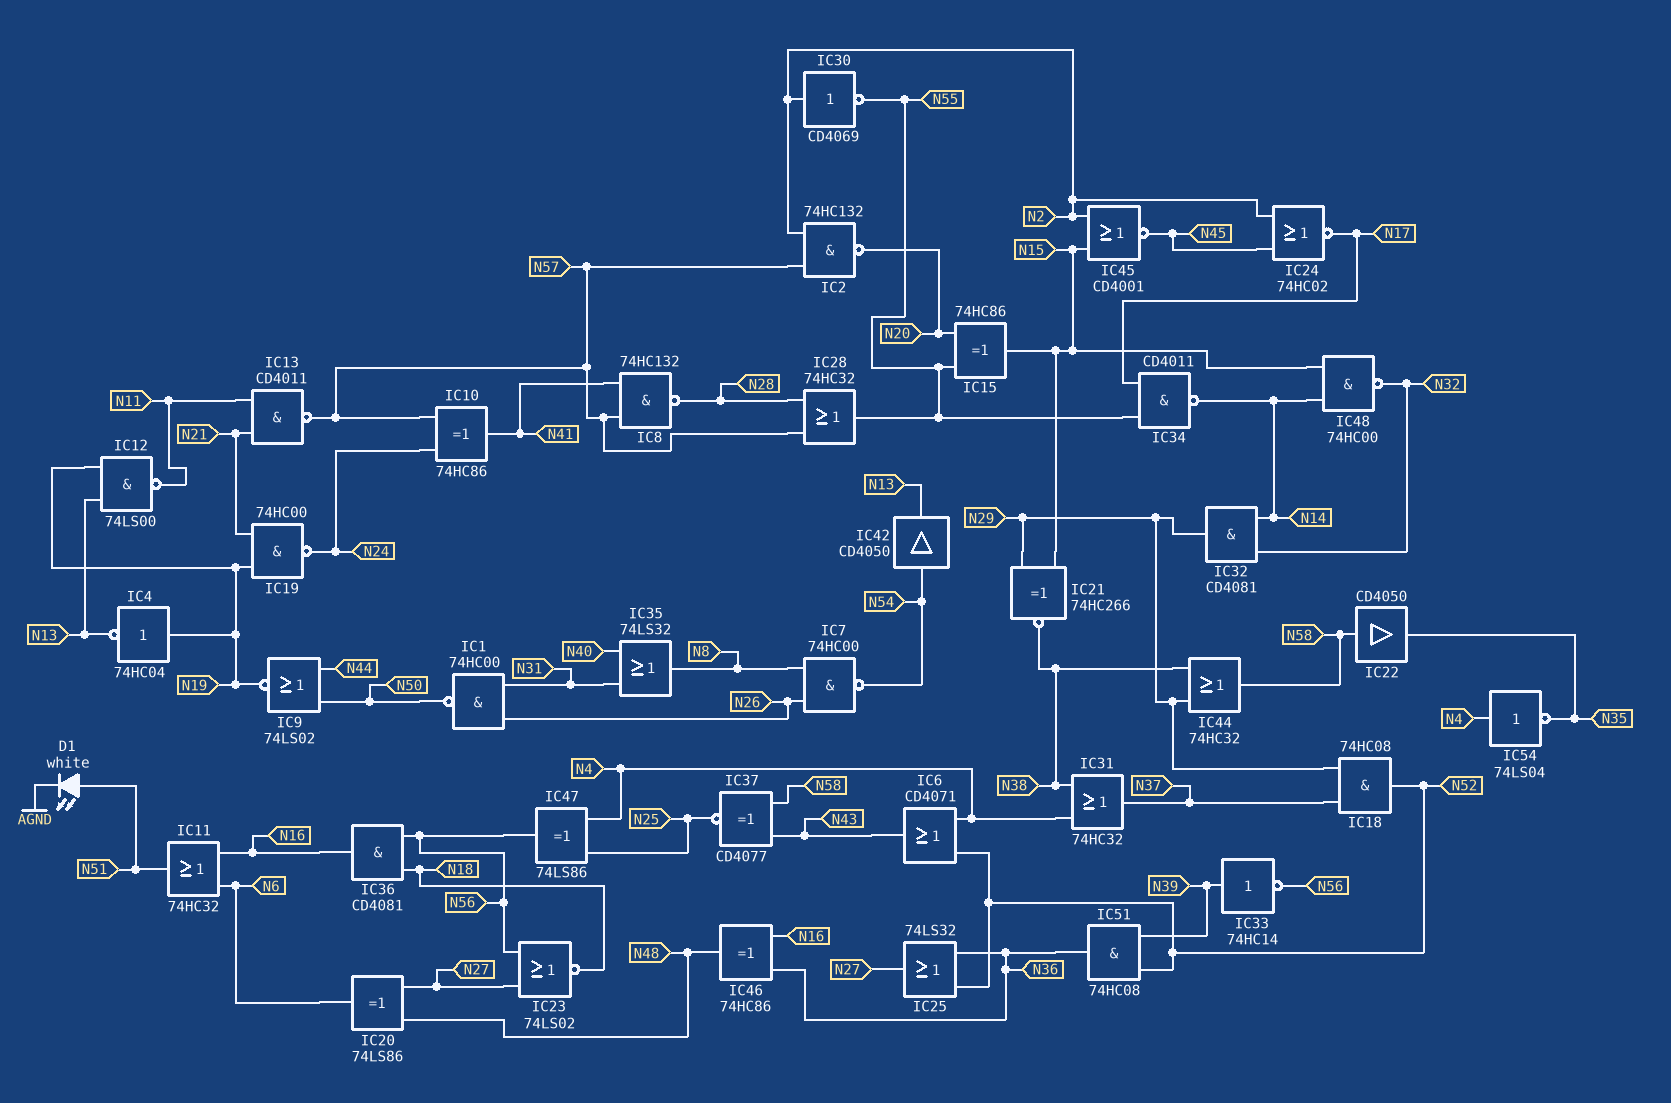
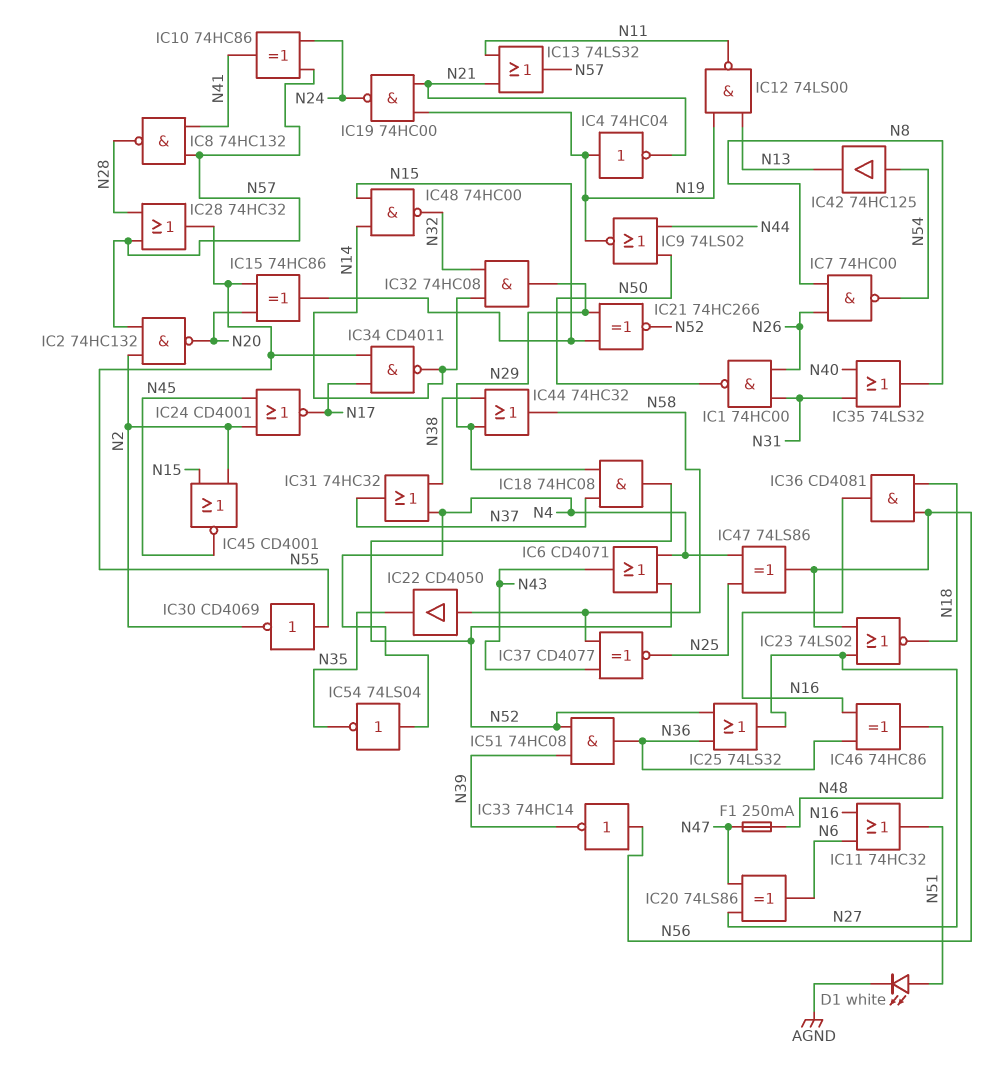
F1: none -> 250mA (N47, N48)
IC4: NOT 74HC04 (in N19, out N13) -> NOT 74HC04 (in N19, out N21)
IC13: NAND CD4011 (in N11, in N21, out N57) -> OR 74LS32 (in N11, in N21, out N57)
IC20: XOR 74LS86 (in N27, in N48, out N6) -> XOR 74LS86 (in N27, in N47, out N6)
IC21: XNOR 74HC266 (in N15, in N29, out N38) -> XNOR 74HC266 (in N15, in N29, out N52)
IC24: NOR 74HC02 (in N2, in N45, out N17) -> NOR CD4001 (in N2, in N45, out N17)
IC30: NOT CD4069 (in N2, out N55) -> NOT CD4069 (in N55, out N2)
IC32: AND CD4081 (in N14, in N32, out N29) -> AND 74HC08 (in N14, in N32, out N29)
IC33: NOT 74HC14 (in N39, out N56) -> NOT 74HC14 (in N56, out N39)
IC42: buffer CD4050 (in N54, out N13) -> buffer 74HC125 (in N54, out N13)

